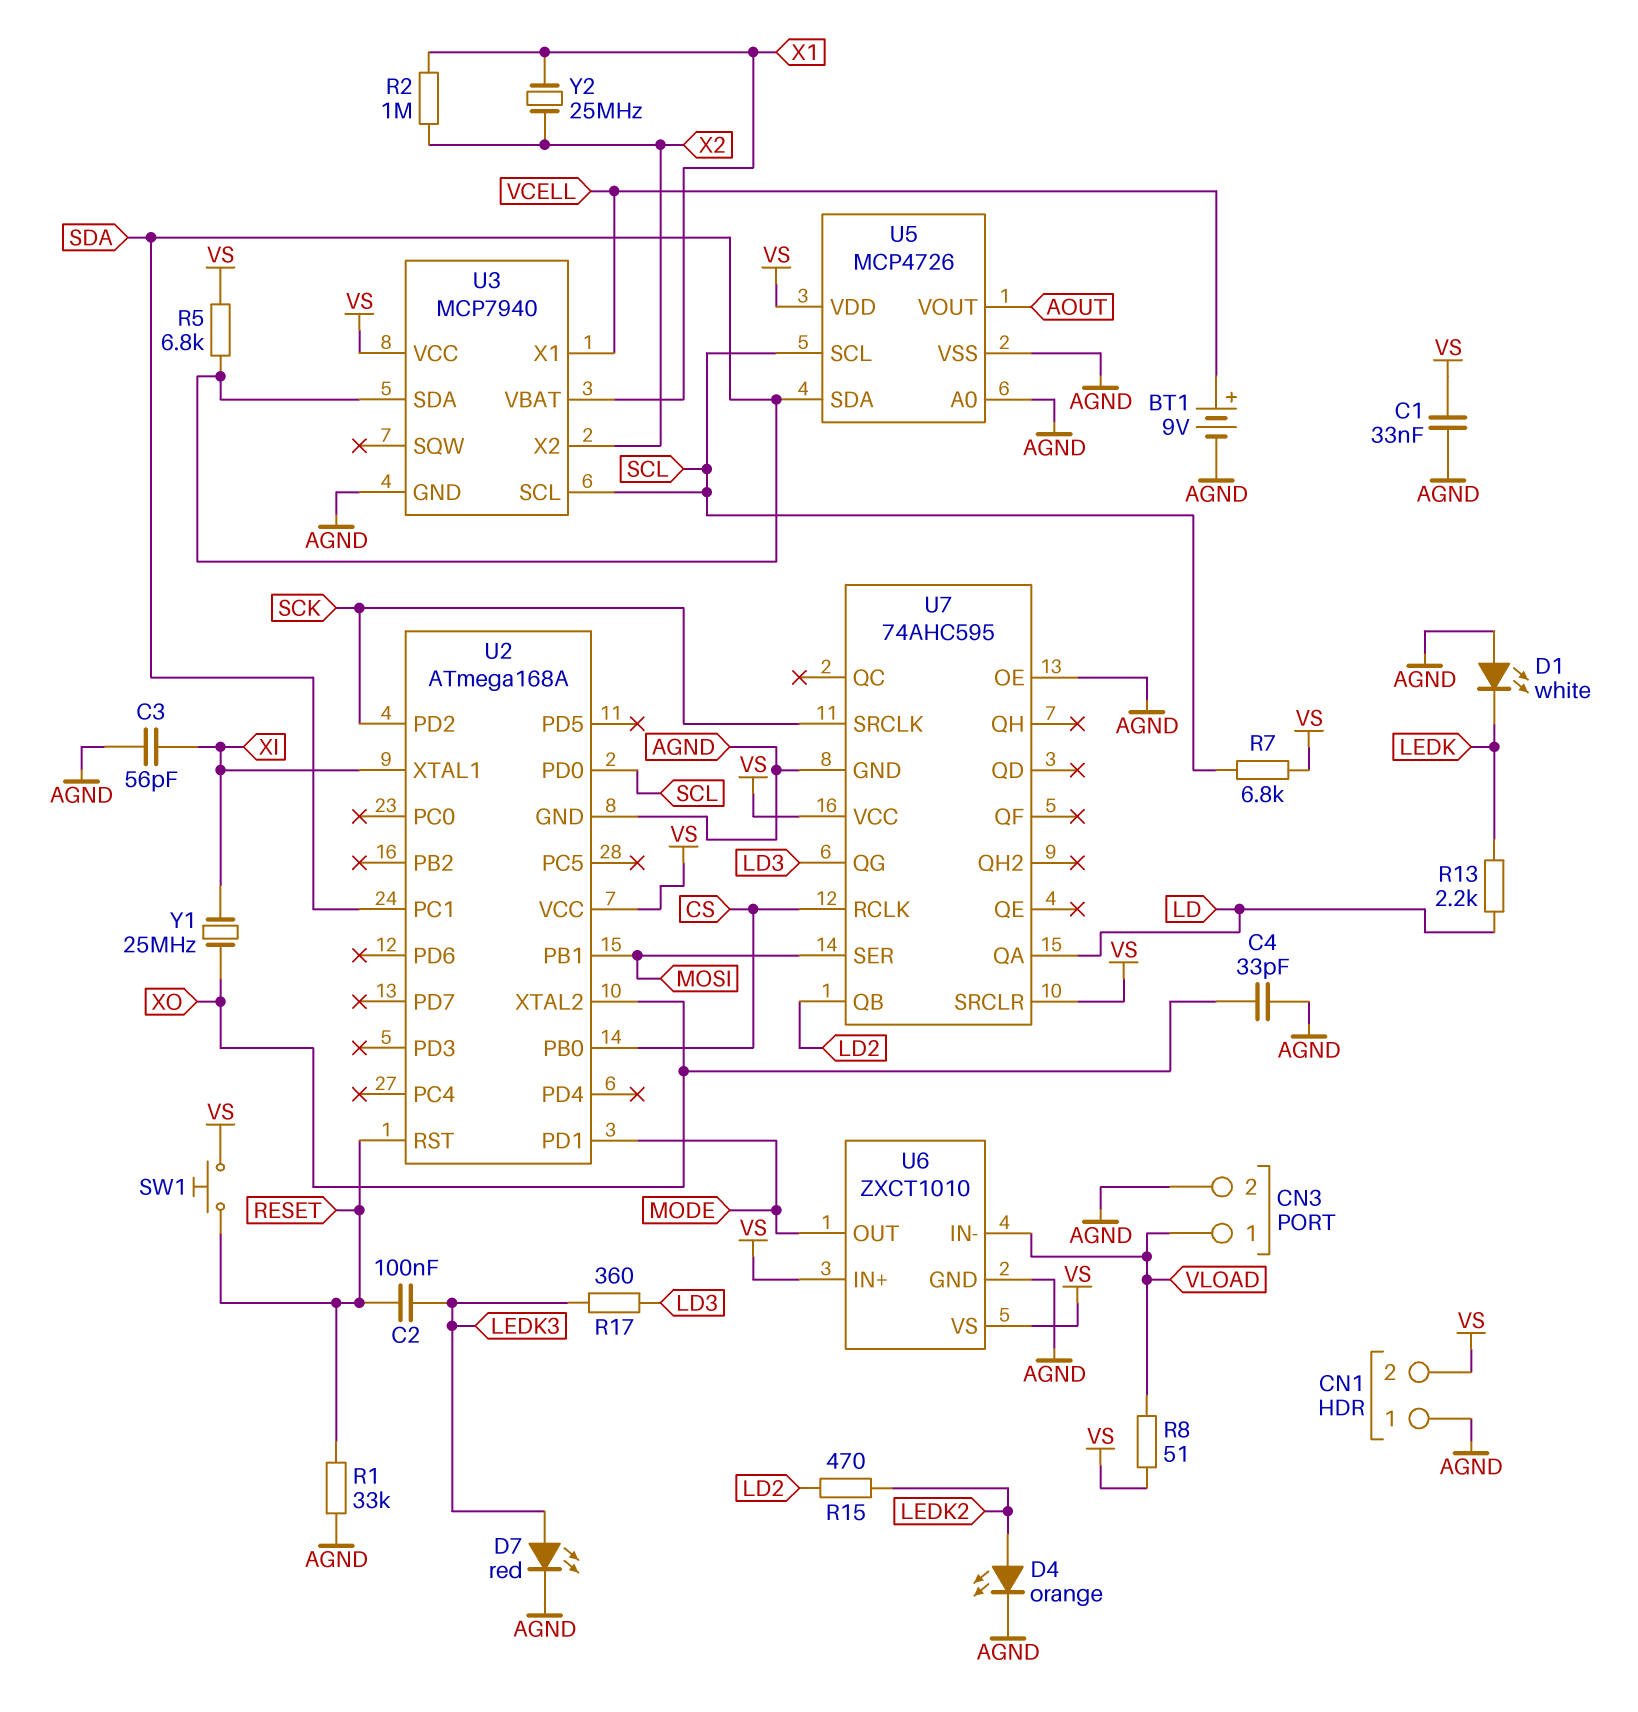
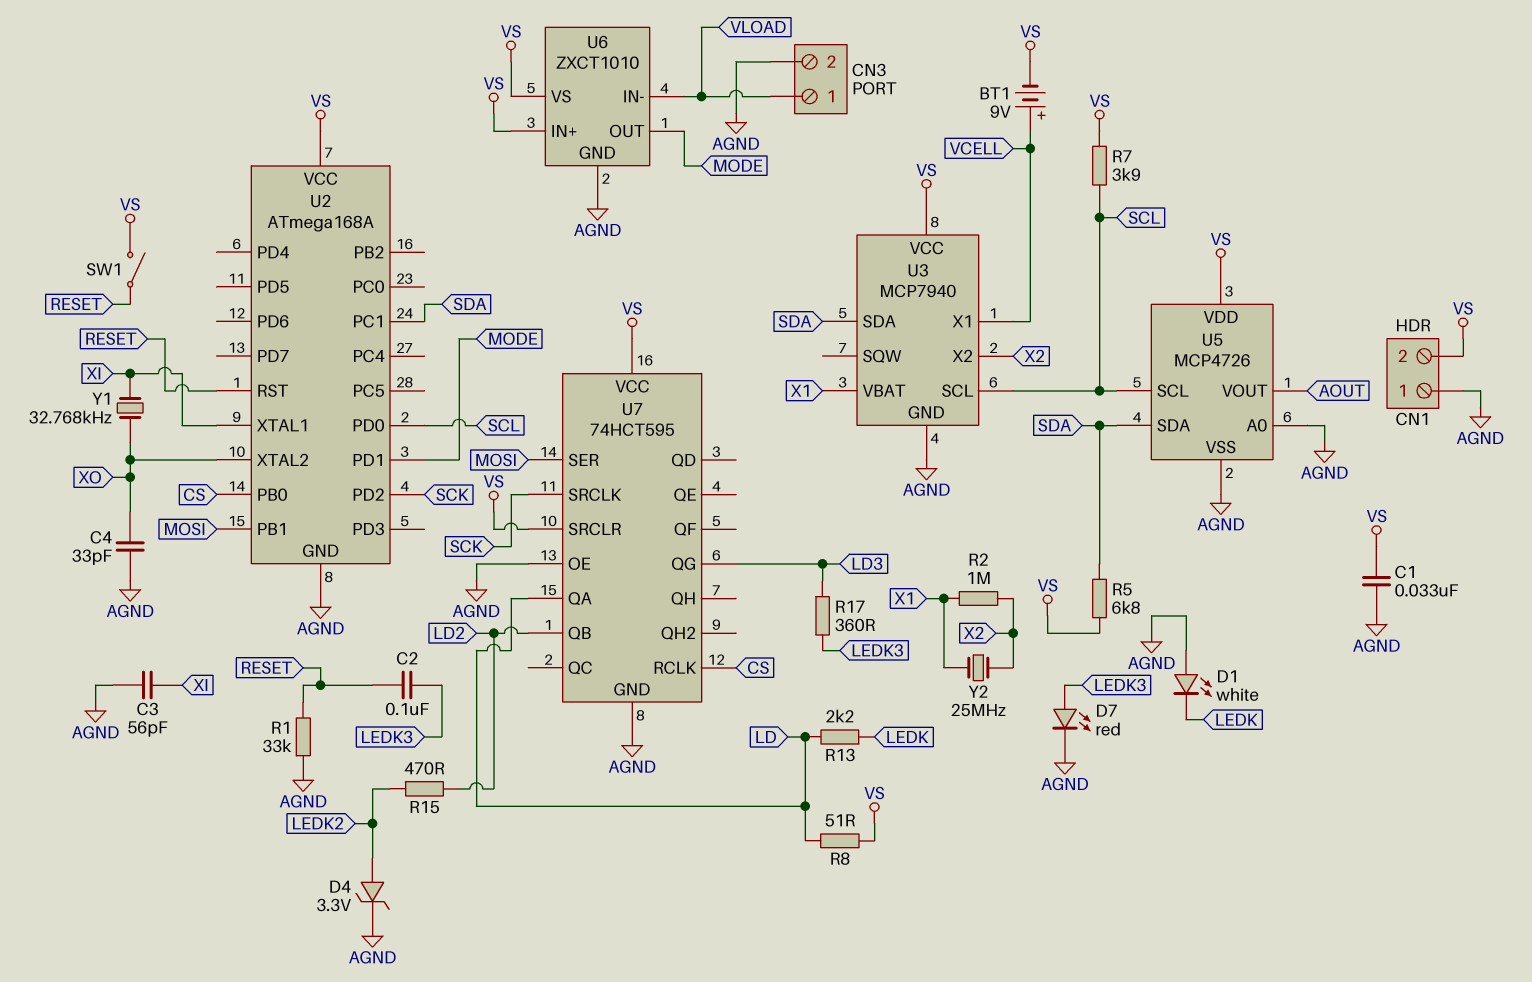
BT1: 9V (plus VCELL, minus AGND) -> 9V (plus VCELL, minus VS)
D4: LED orange (A LEDK2, K AGND) -> zener 3.3V (A LEDK2, K AGND)
R7: 6.8k (SCL, VS) -> 3.9k (SCL, VS)
R8: 51 (VLOAD, VS) -> 51 (LD, VS)
SW1: button (RESET, VS) -> switch (RESET, VS)
U7: 74AHC595 -> 74HCT595
Y1: 25MHz (XI, XO) -> 32.768kHz (XI, XO)

